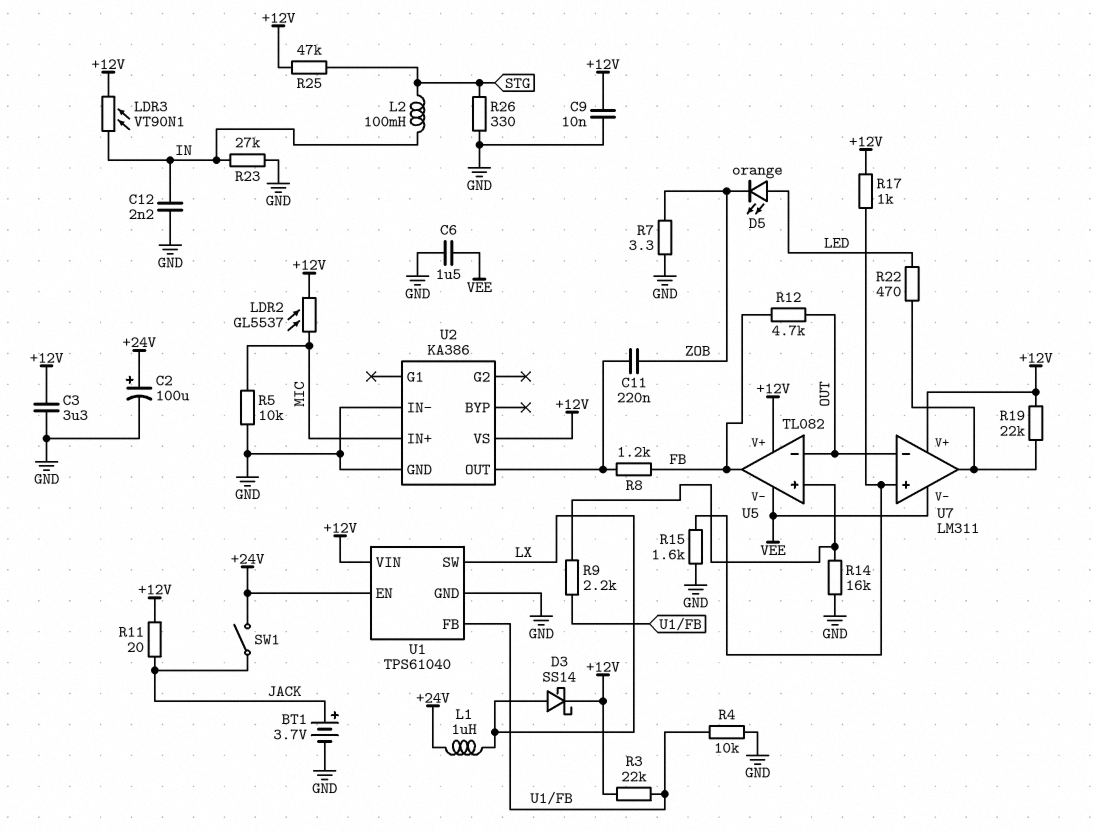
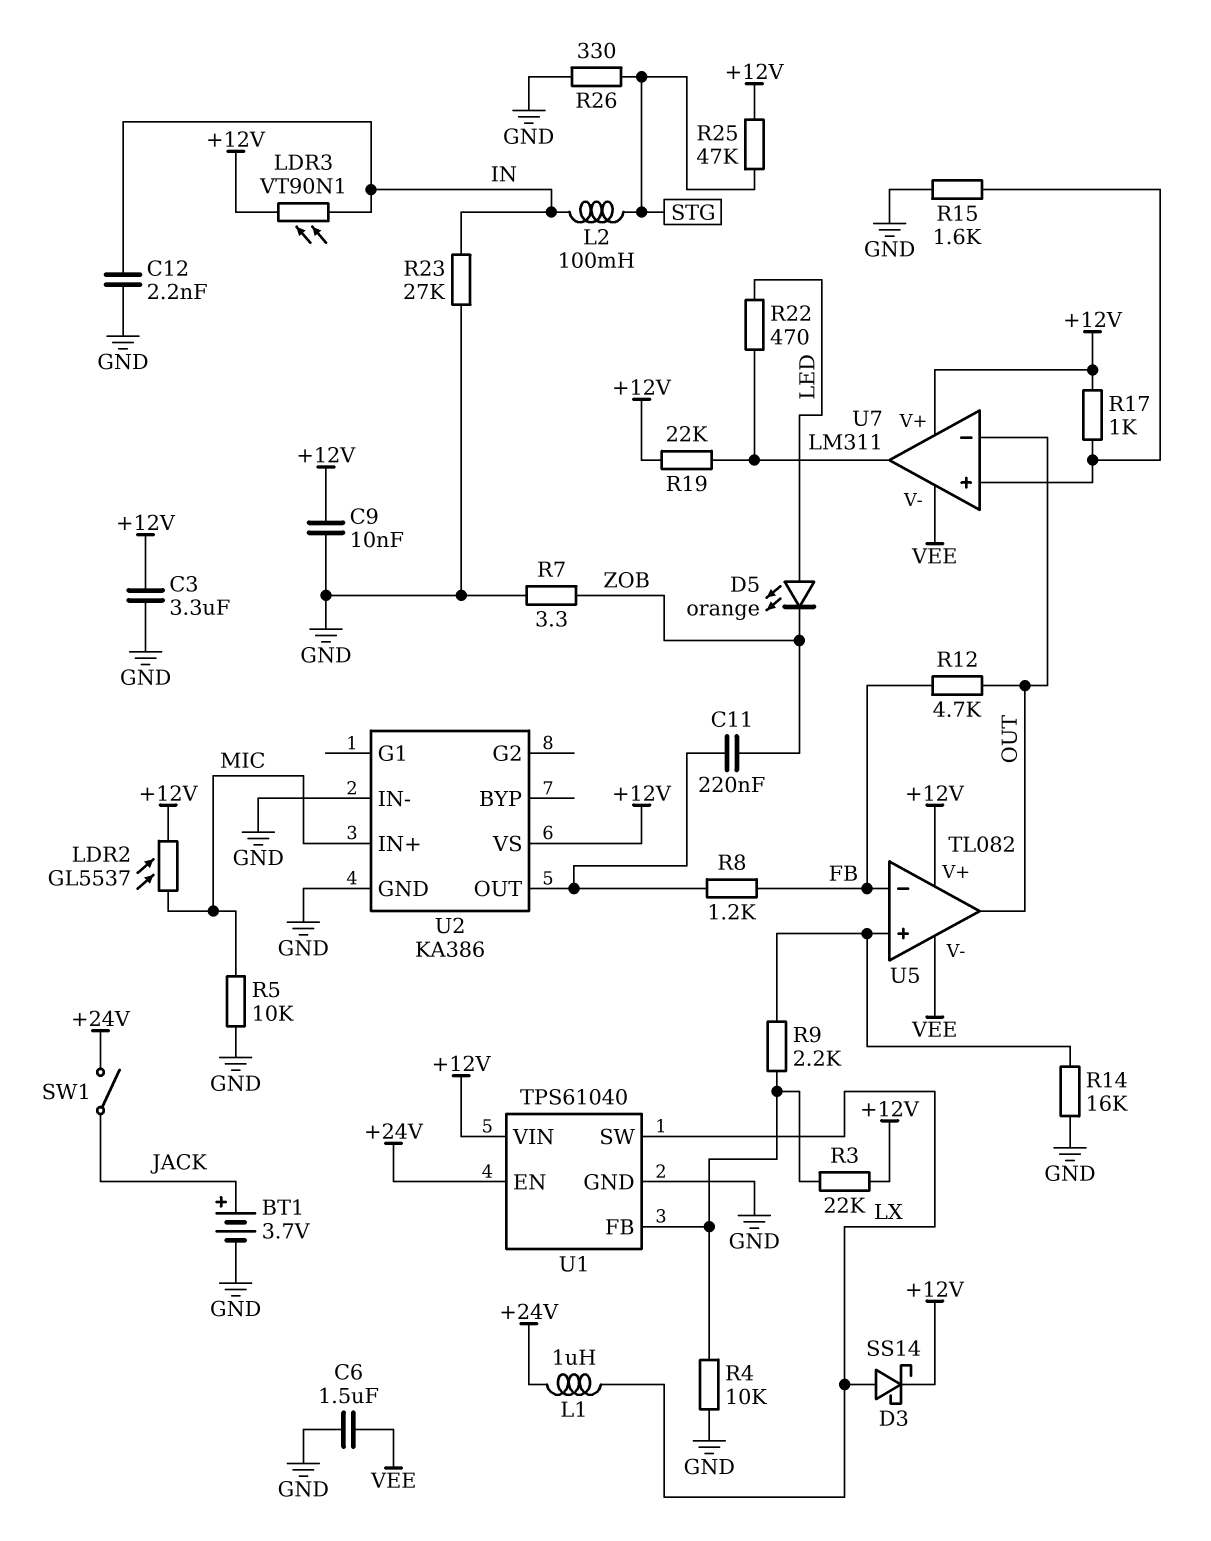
C2: 100uF (plus +24V, minus GND) -> none
R11: 20 (+12V, JACK) -> none
U5 pin in-: OUT -> FB
U5 pin out: FB -> OUT

